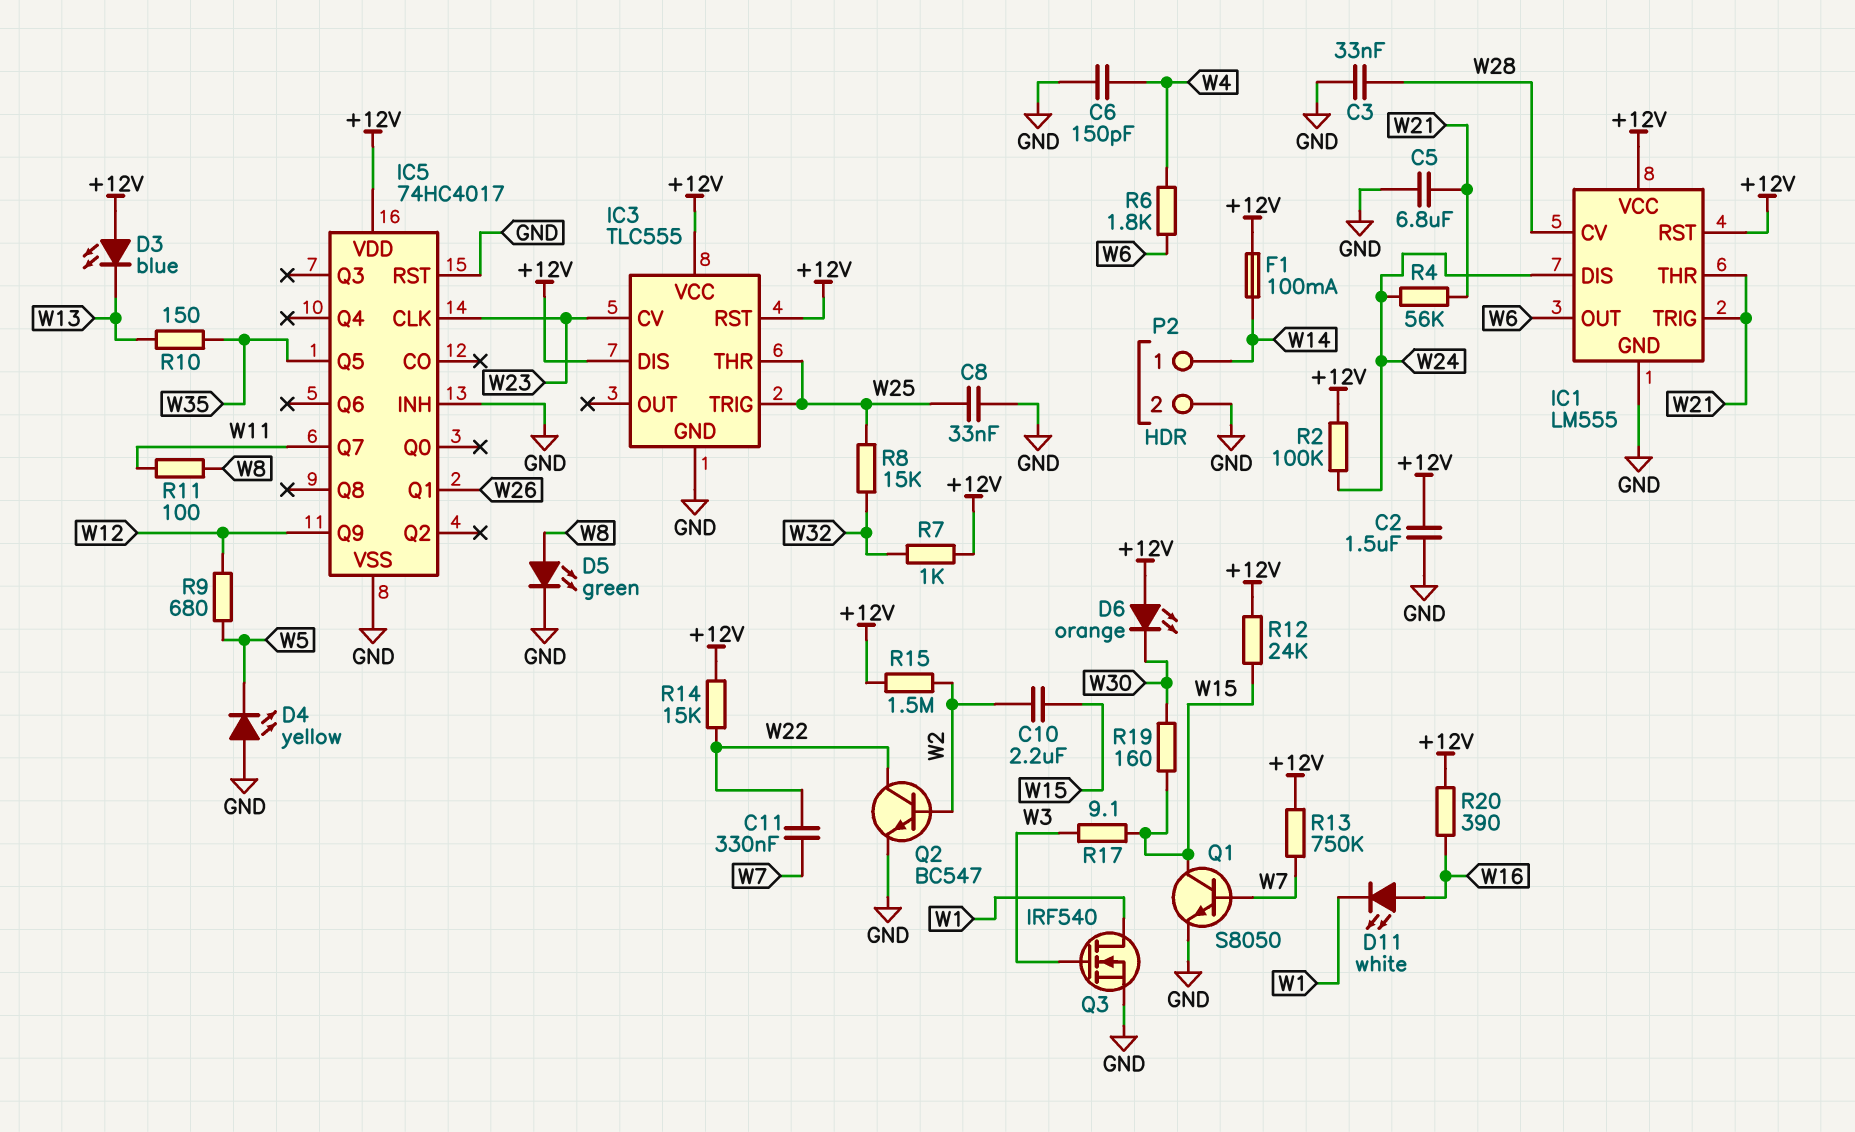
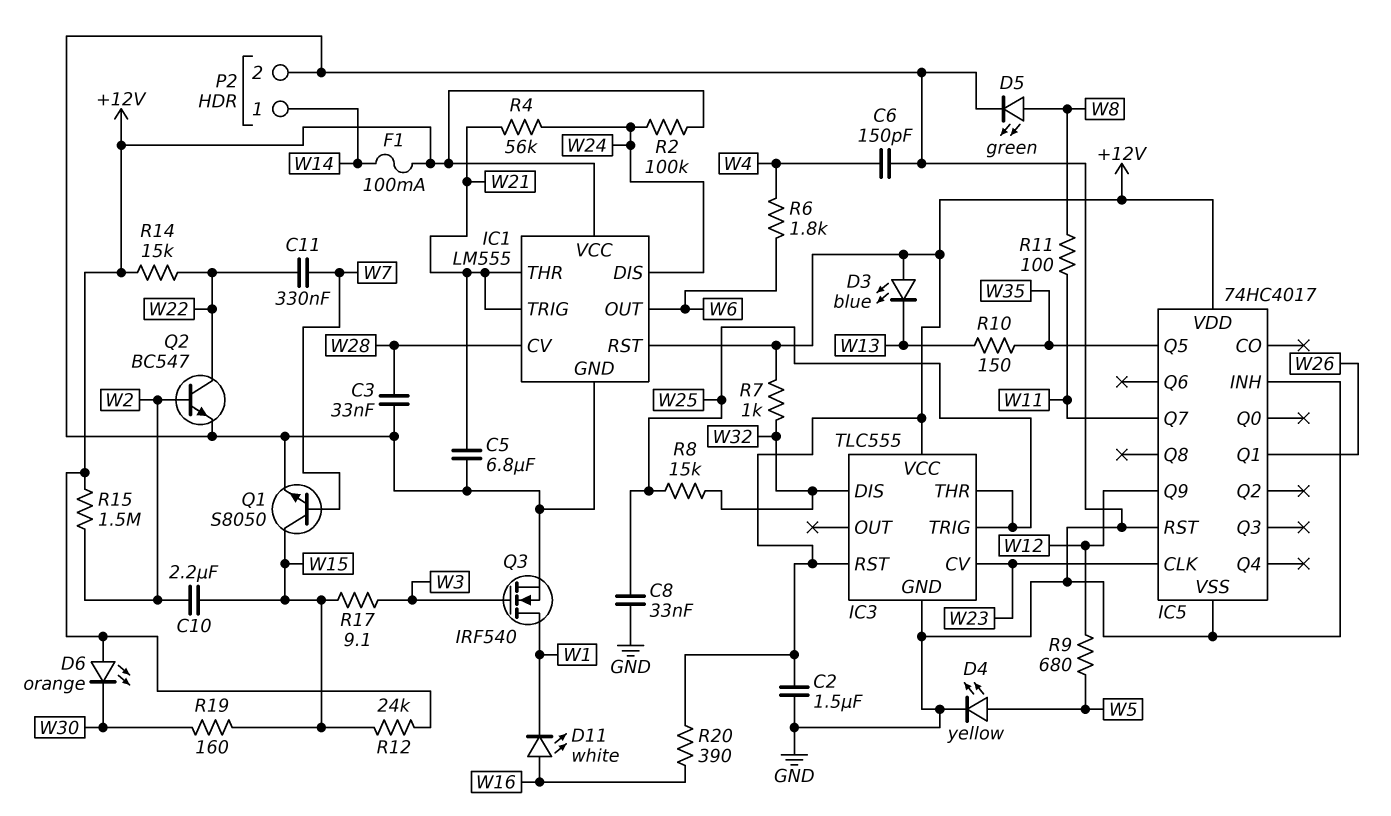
D4: LED yellow (A GND, K W5) -> LED yellow (A W5, K GND)
IC3 pin DIS: +12V -> W32
R13: 750k (+12V, W7) -> none

